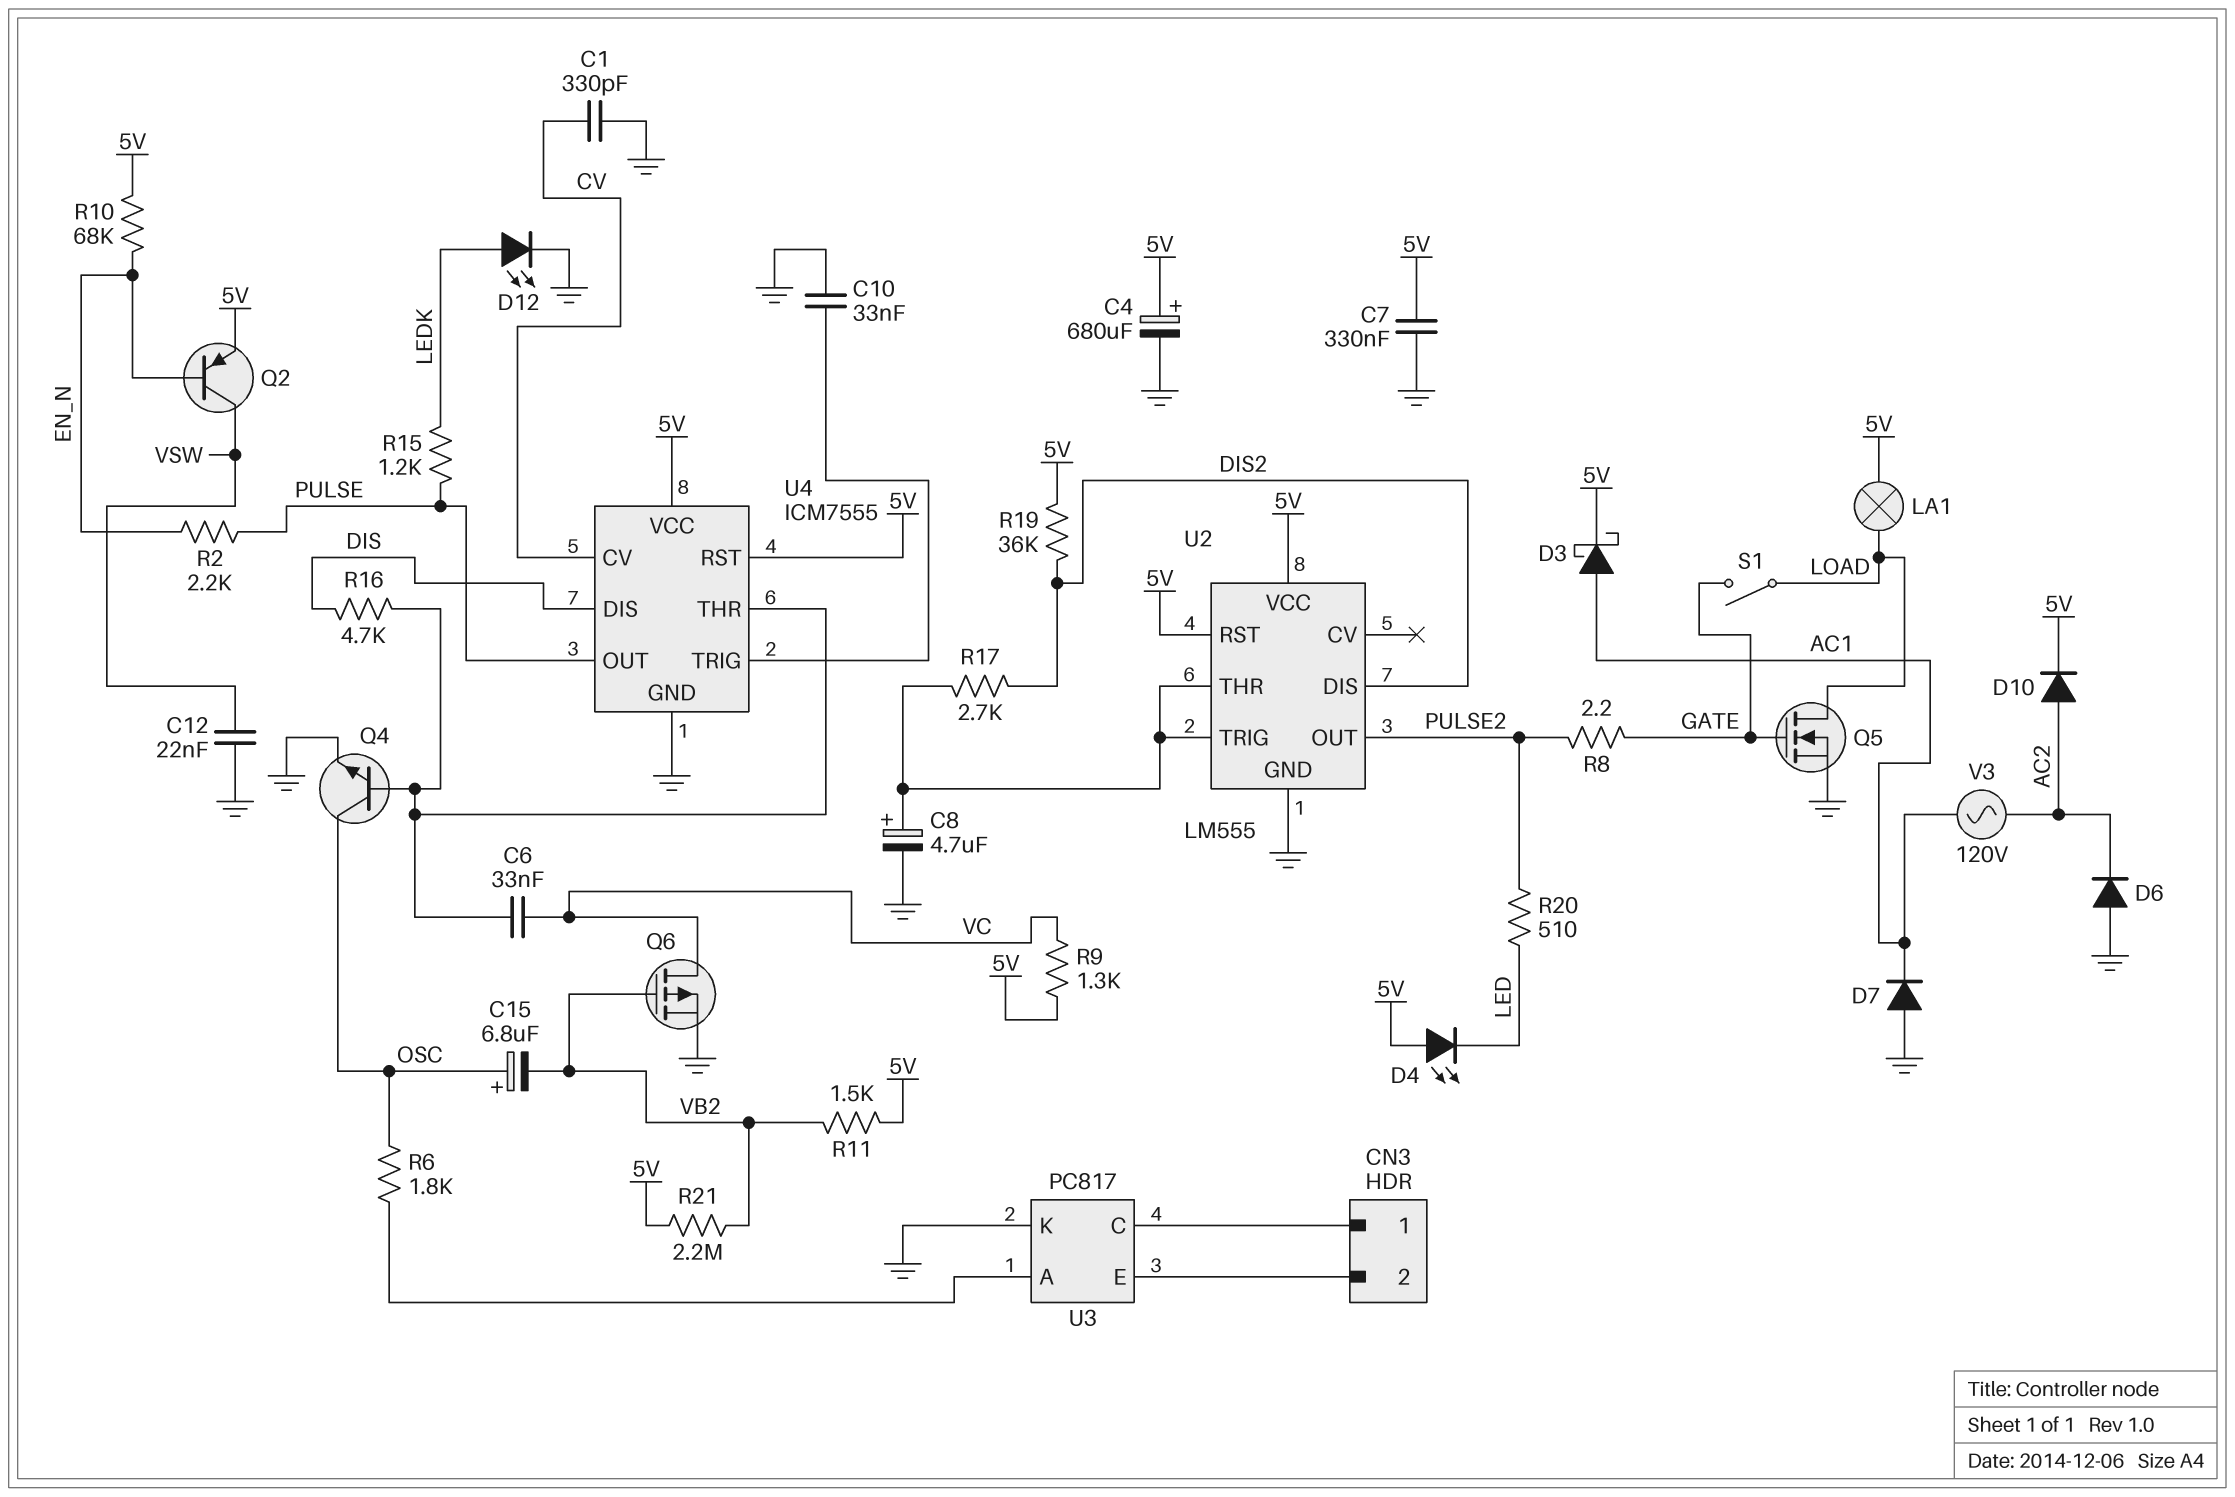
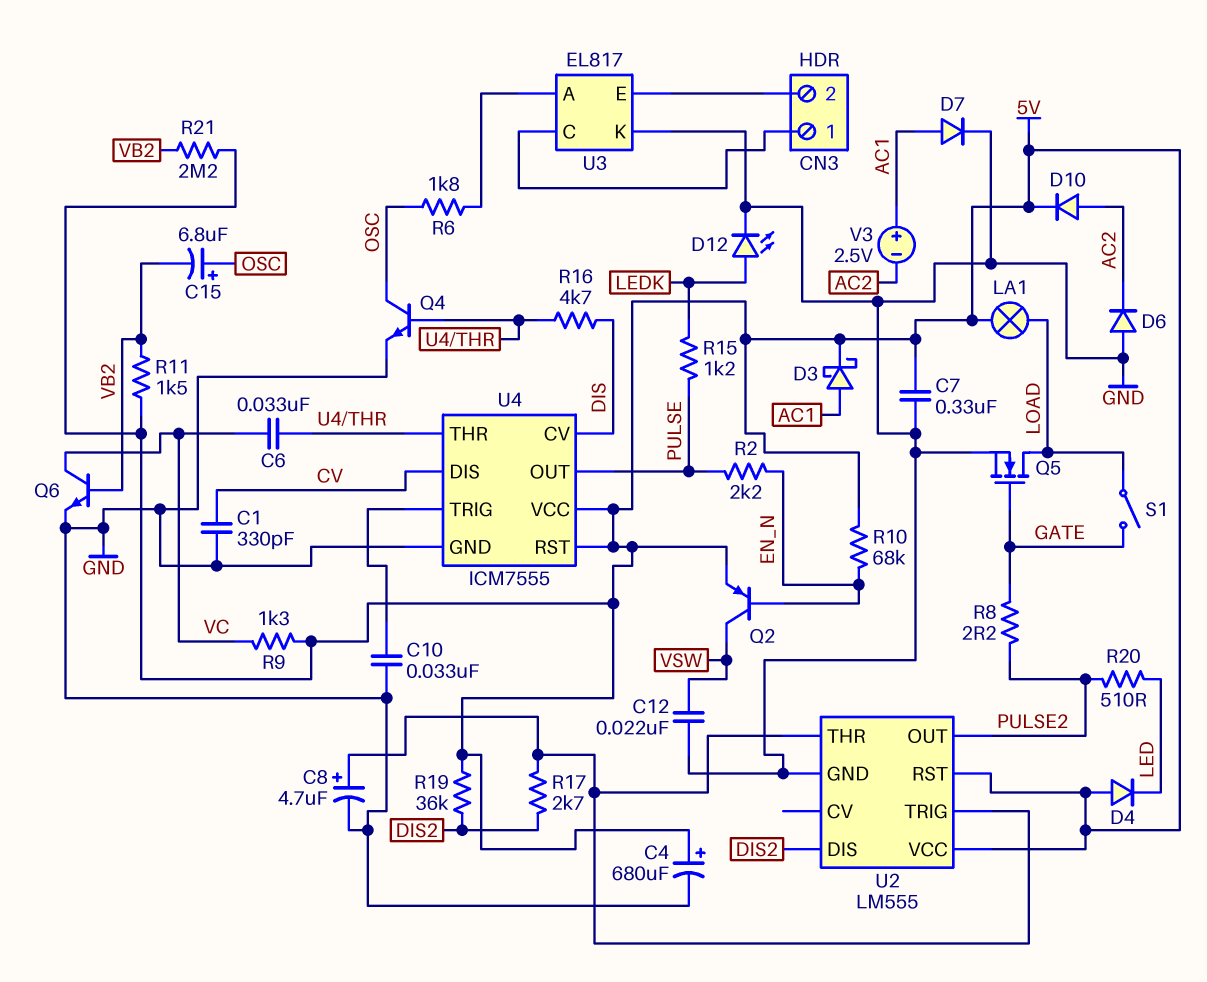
D4: LED (A 5V, K LED) -> diode (A 5V, K LED)
D7: diode (A GND, K AC1) -> diode (A AC1, K GND)
Q6: PMOS (G VB2, D VC, S GND) -> NPN (B VB2, C VC, E GND)
U3: PC817 -> EL817
U4 pin CV: CV -> DIS
U4 pin DIS: DIS -> CV
V3: AC 120V (AC1, AC2) -> 2.5V (plus AC1, minus AC2)

